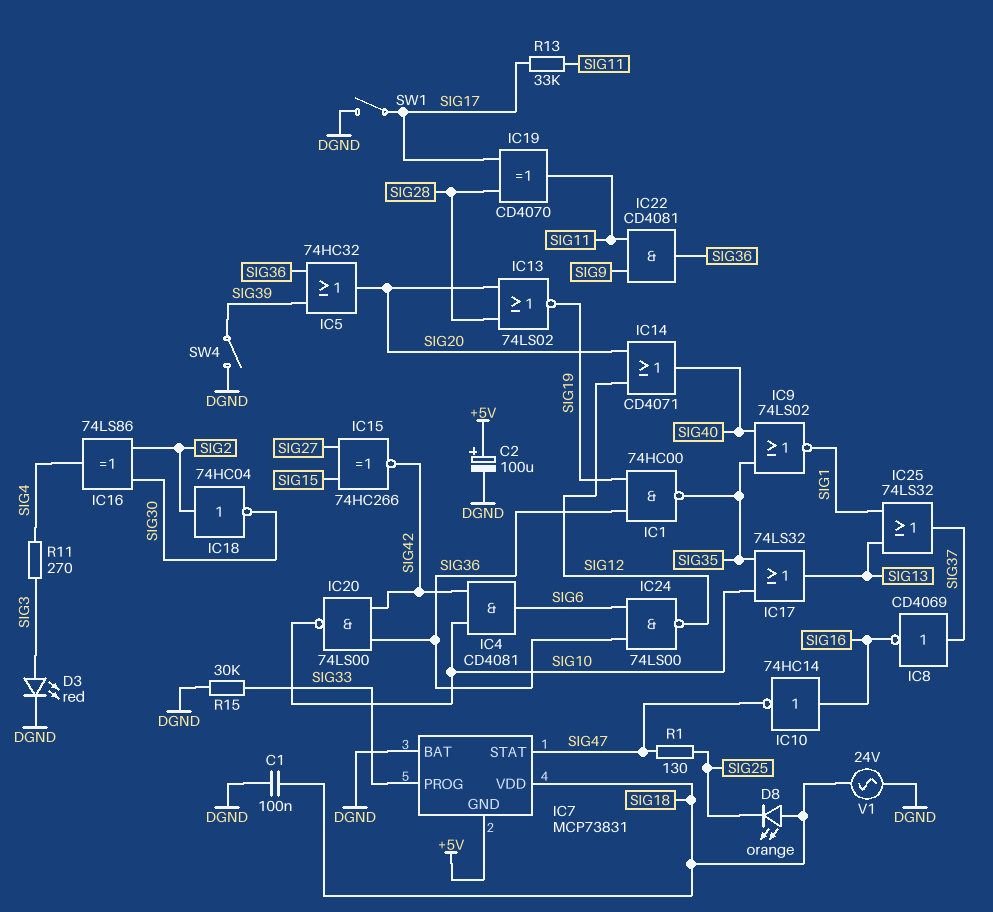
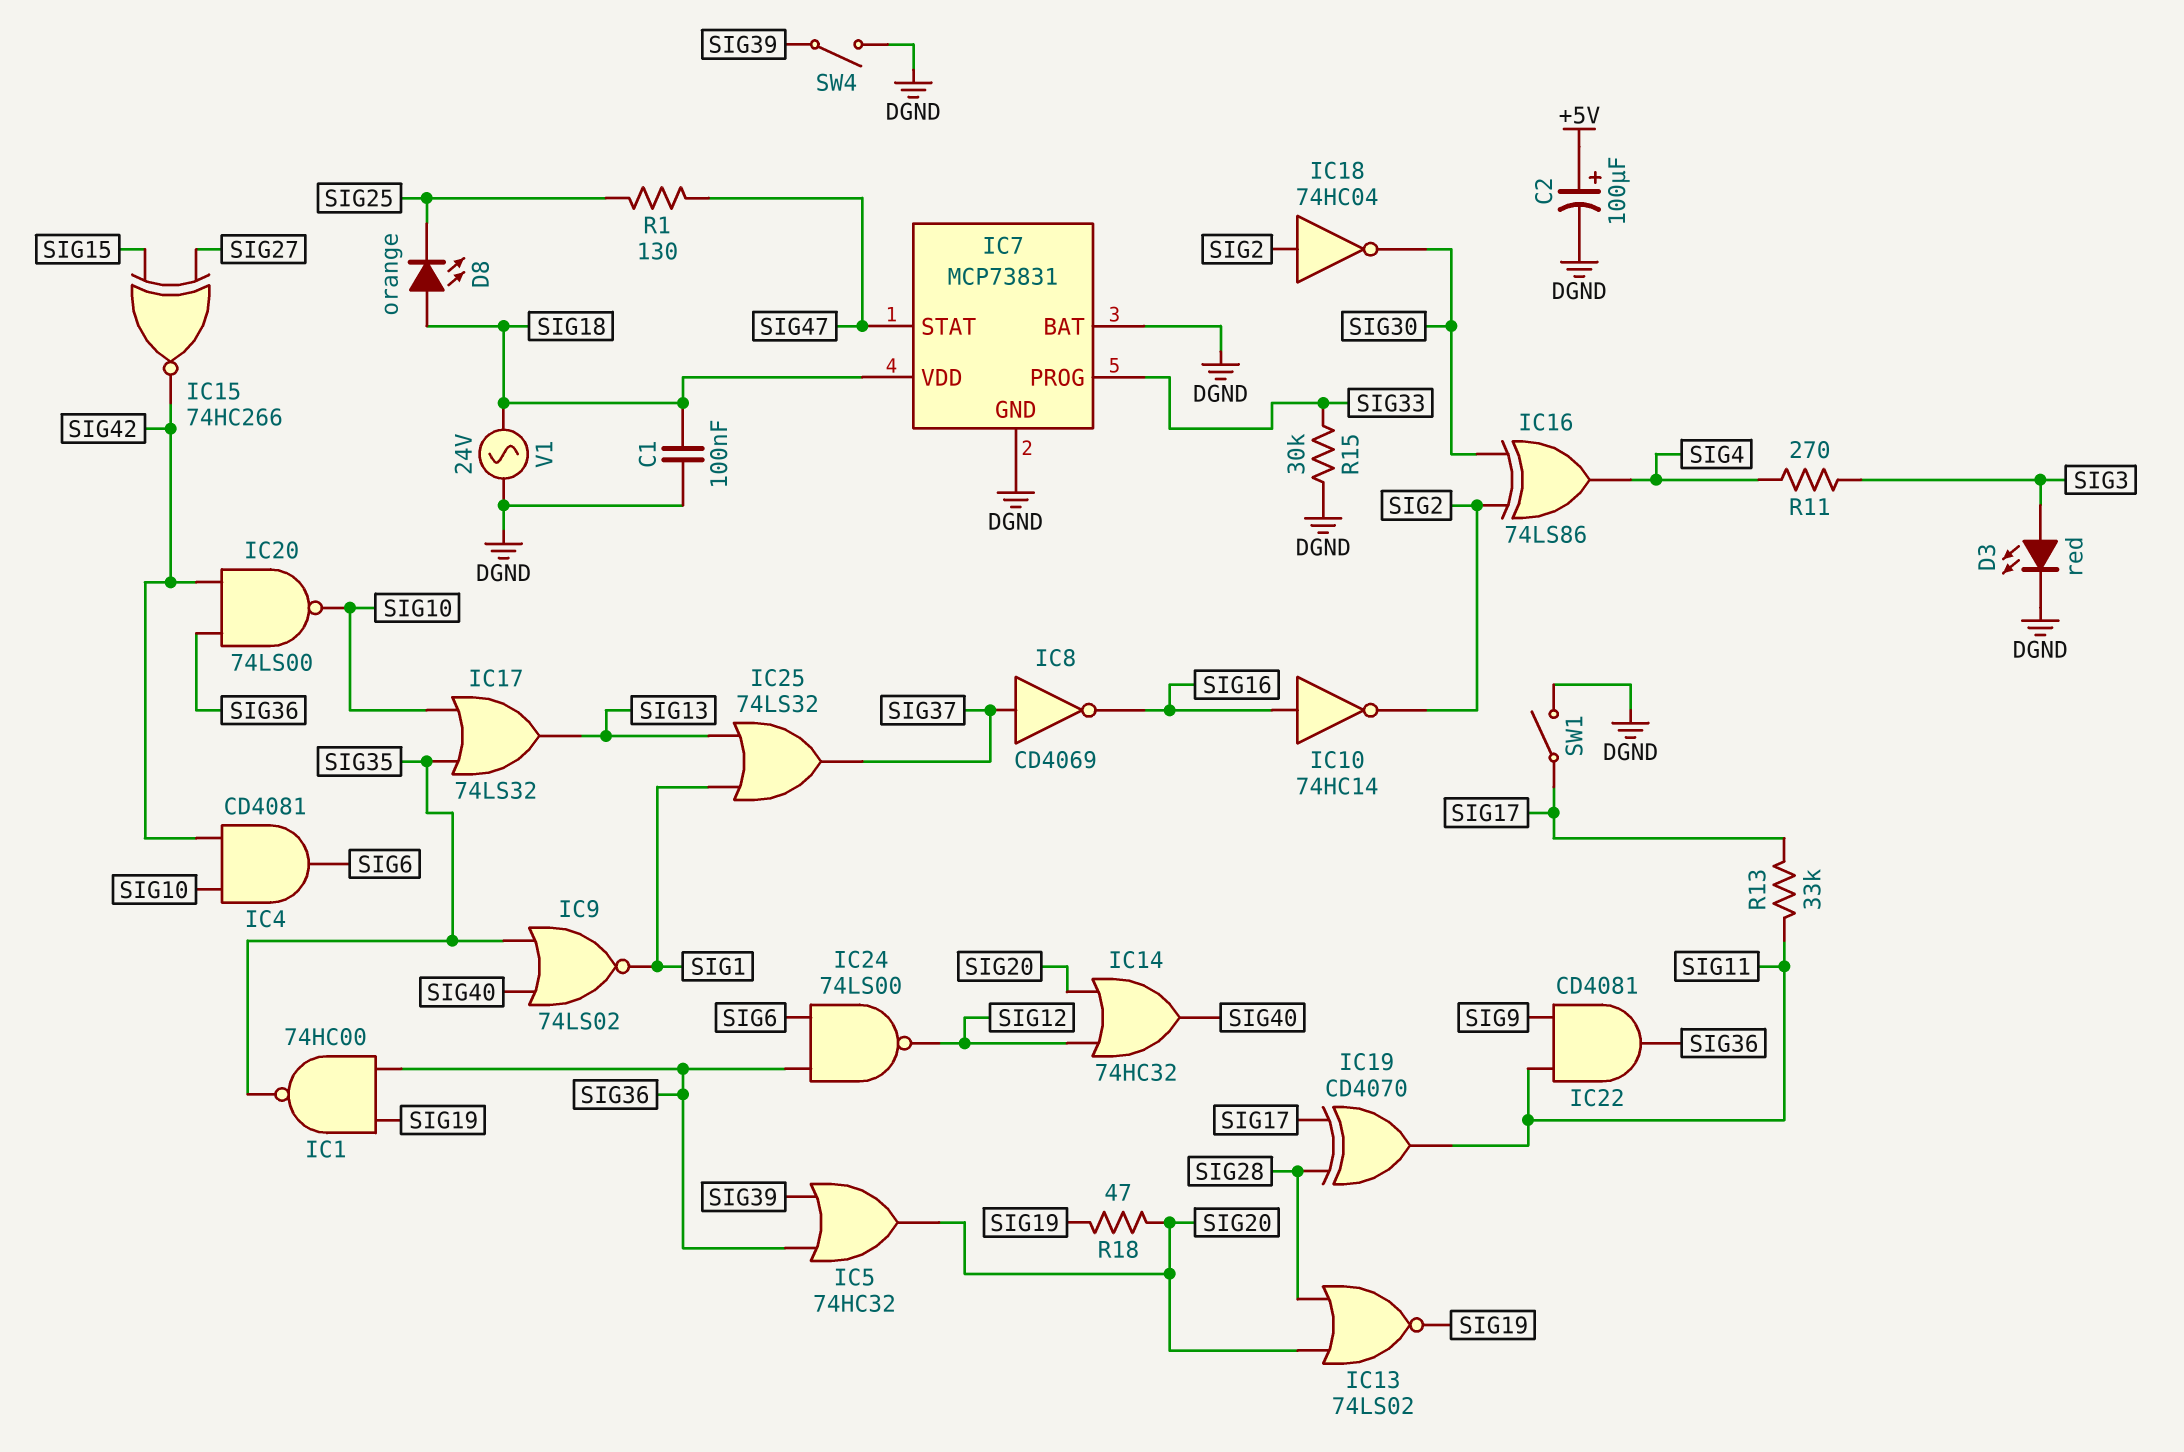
IC7 pin GND: +5V -> DGND
IC10: NOT 74HC14 (in SIG16, out SIG47) -> NOT 74HC14 (in SIG16, out SIG2)
IC14: OR CD4071 (in SIG12, in SIG20, out SIG40) -> OR 74HC32 (in SIG12, in SIG20, out SIG40)
R18: none -> 47 (SIG19, SIG20)

